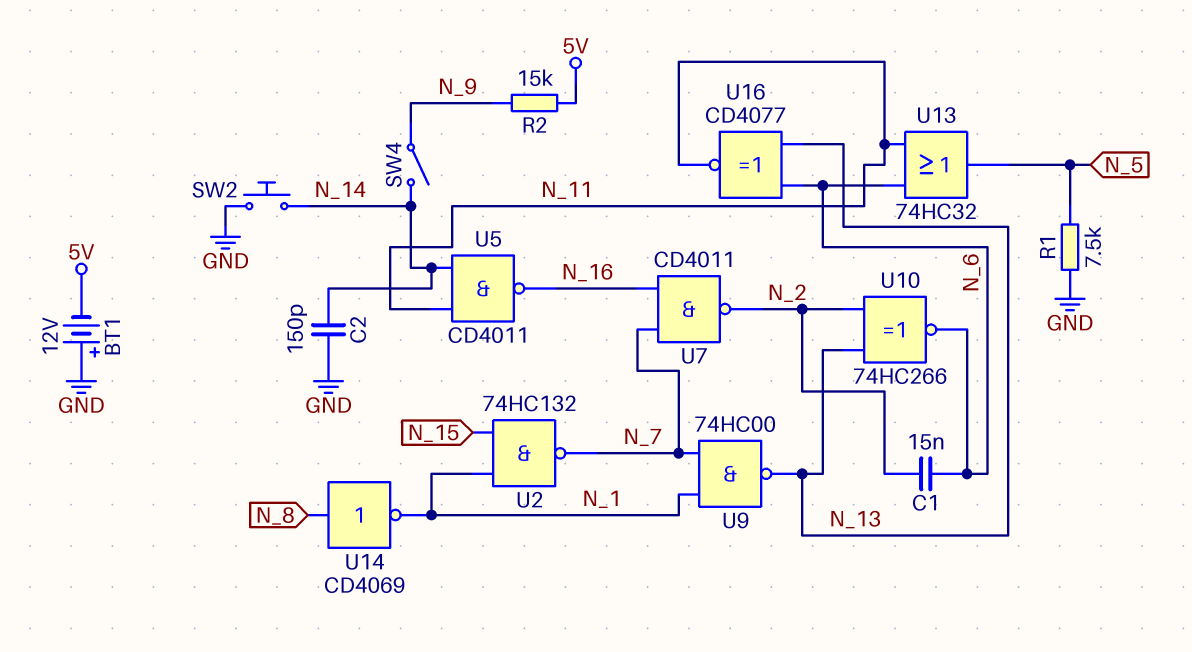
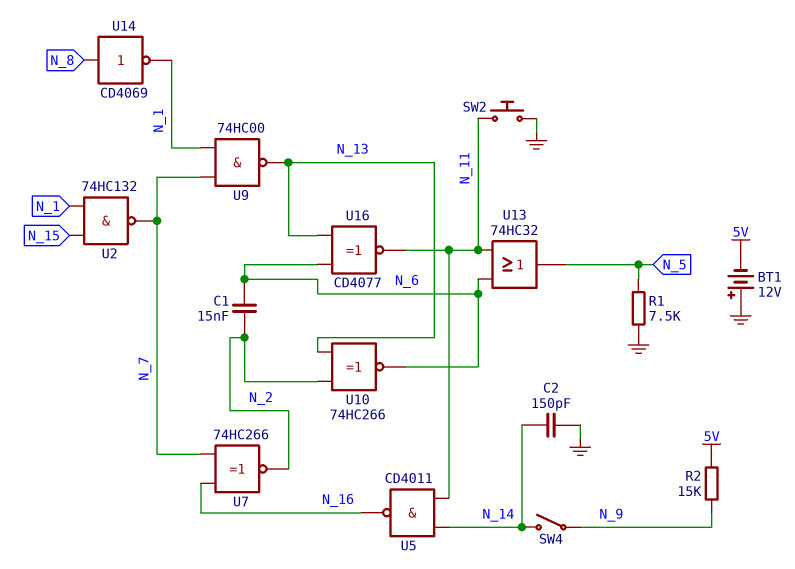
SW2: button (GND, N_14) -> button (GND, N_11)
U7: NAND CD4011 (in N_7, in N_16, out N_2) -> XNOR 74HC266 (in N_7, in N_16, out N_2)

